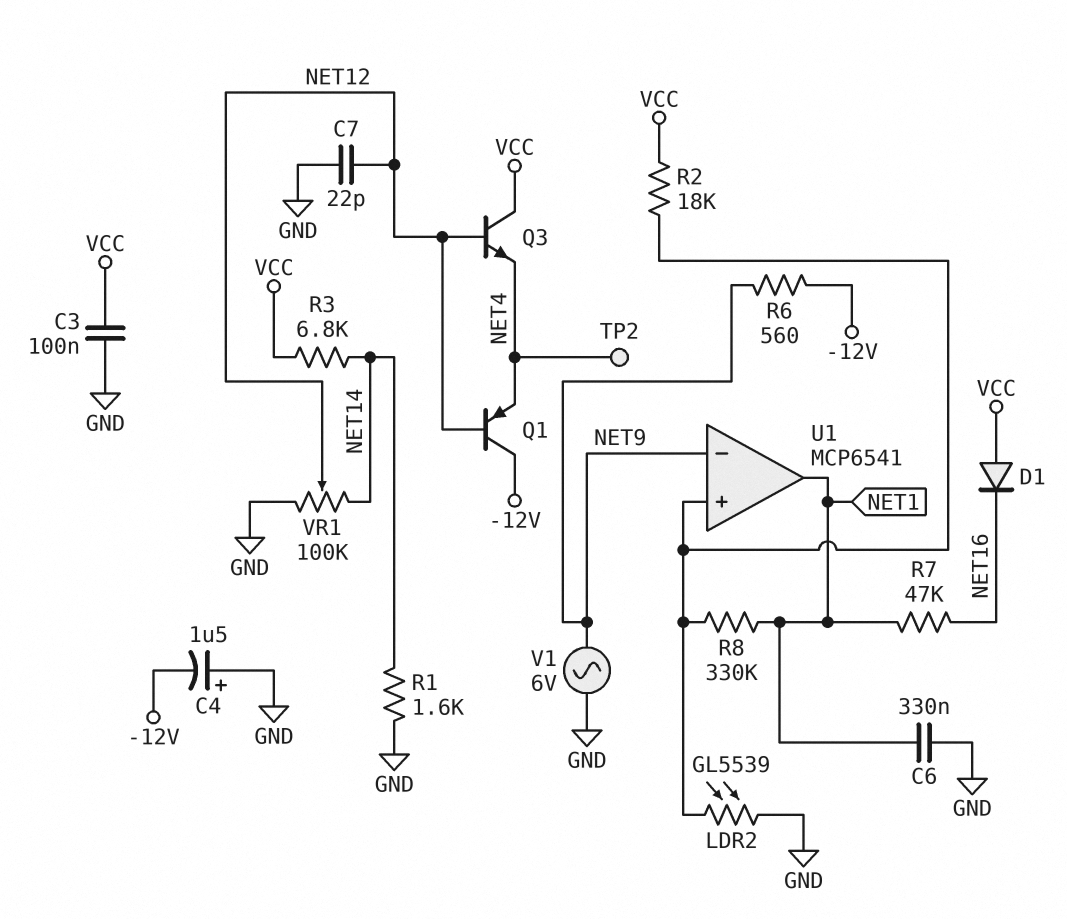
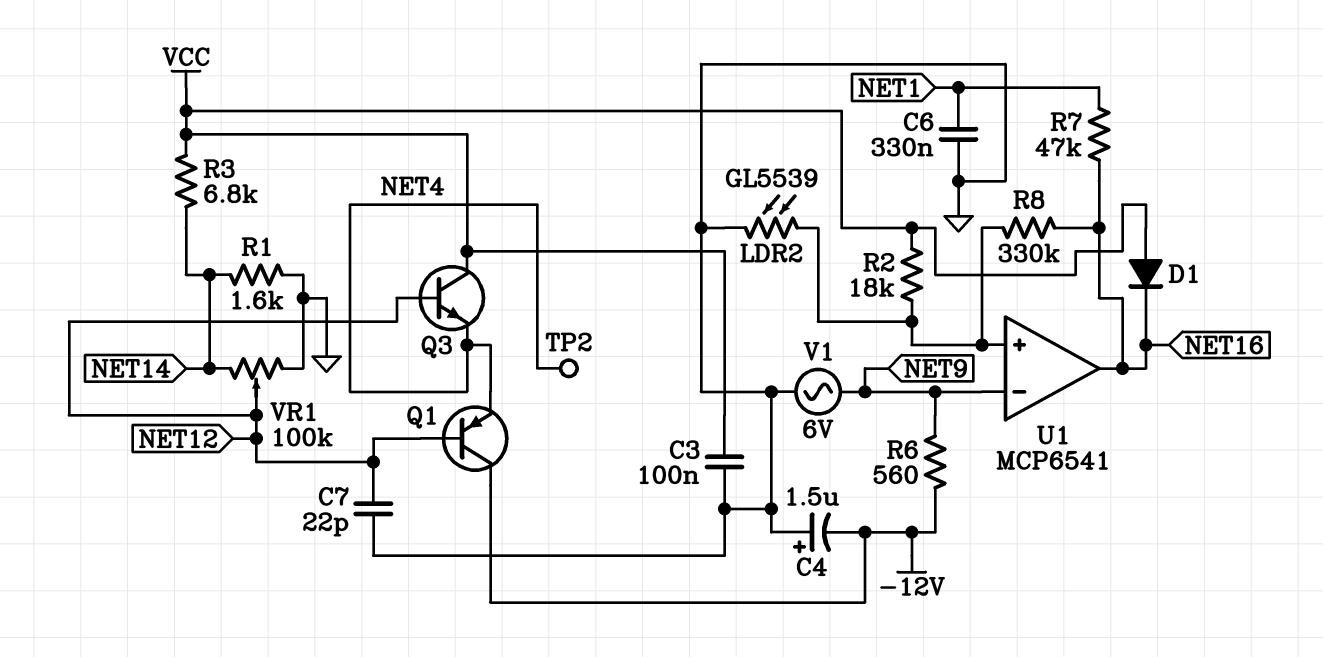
R8: 330k (NET1, U1/in+) -> 330k (NET16, U1/in+)
U1 pin out: NET1 -> NET16

